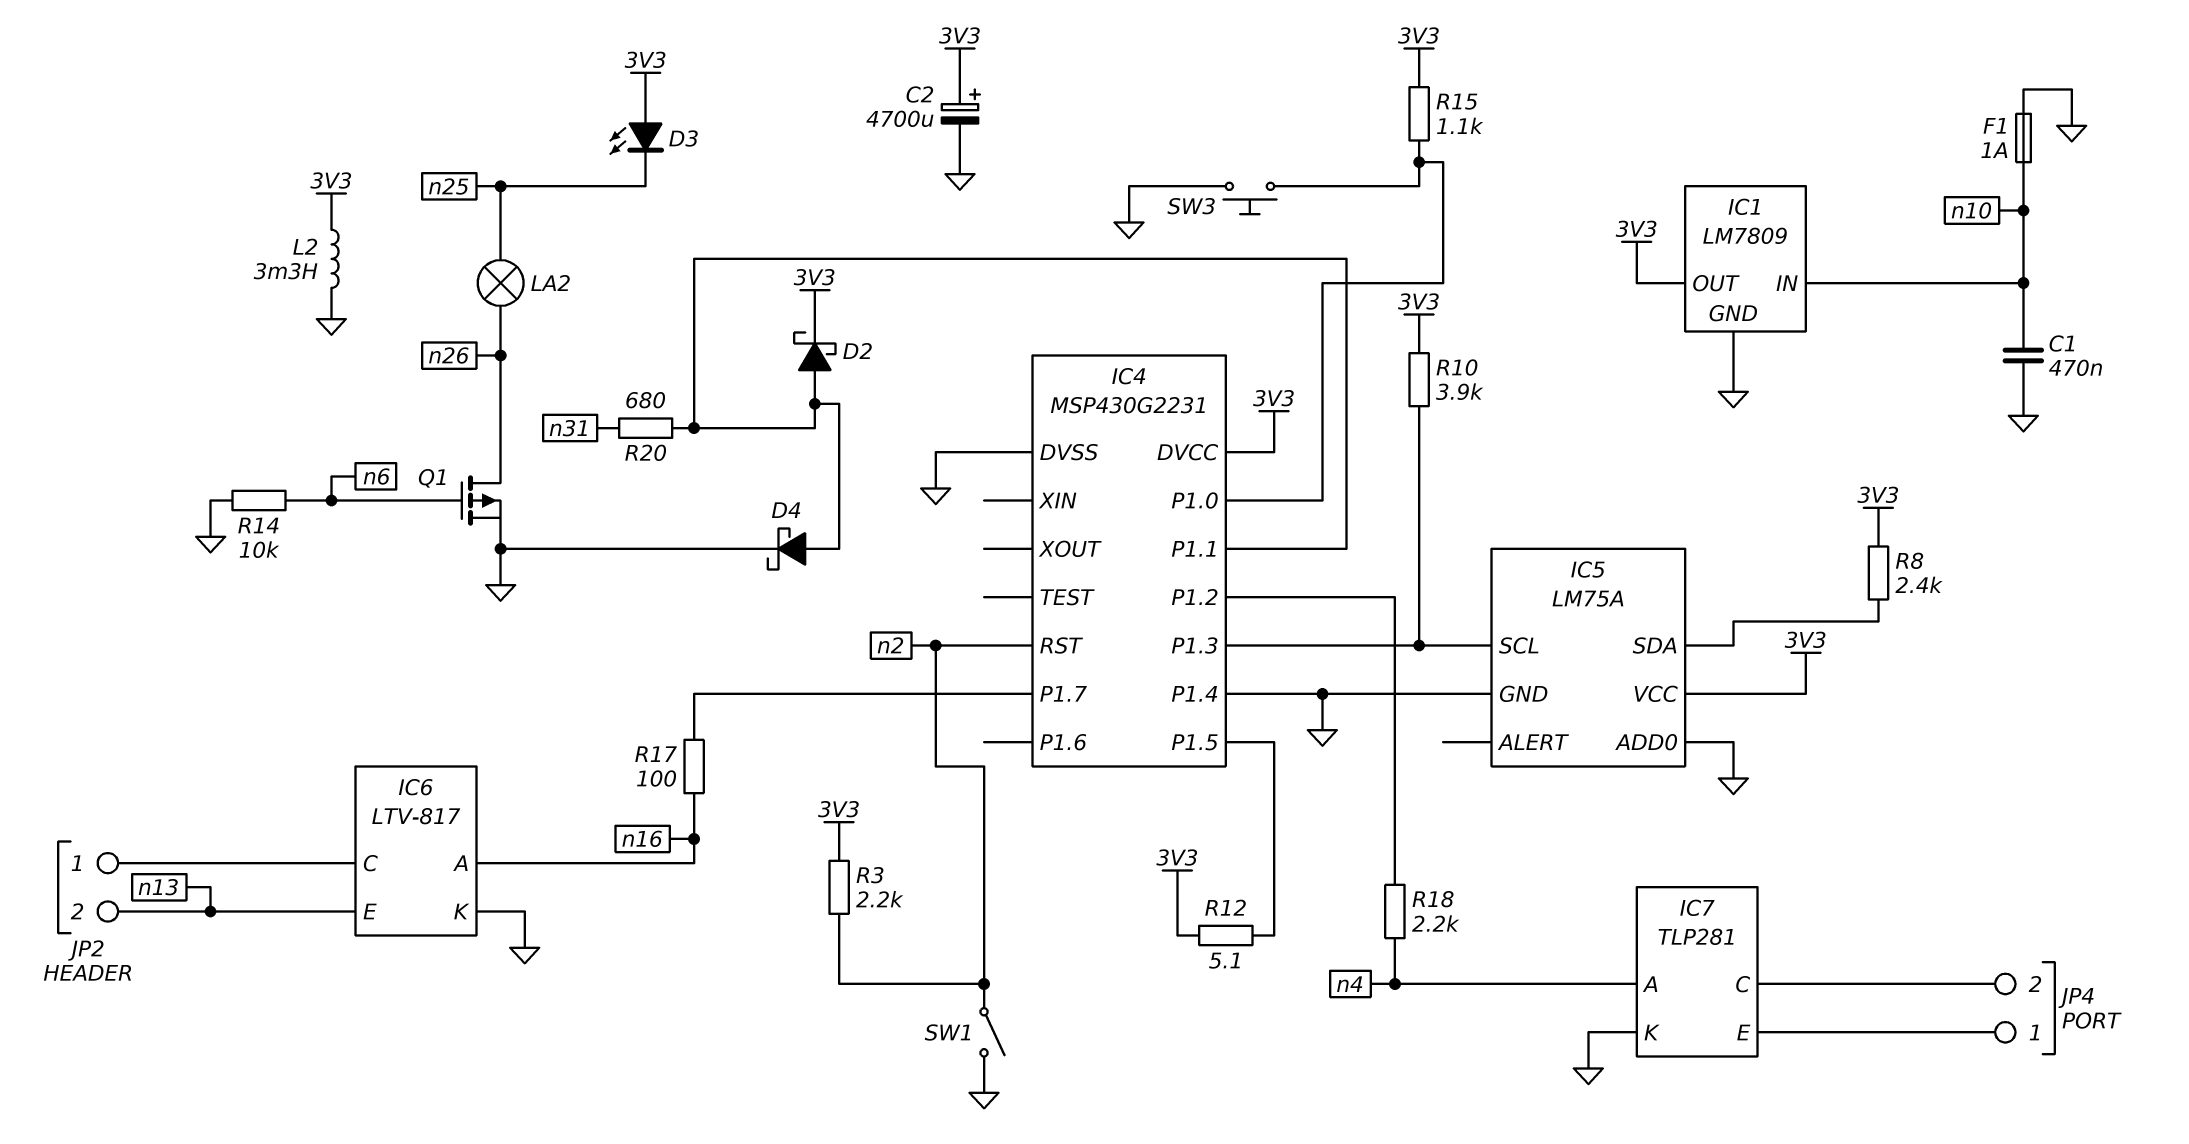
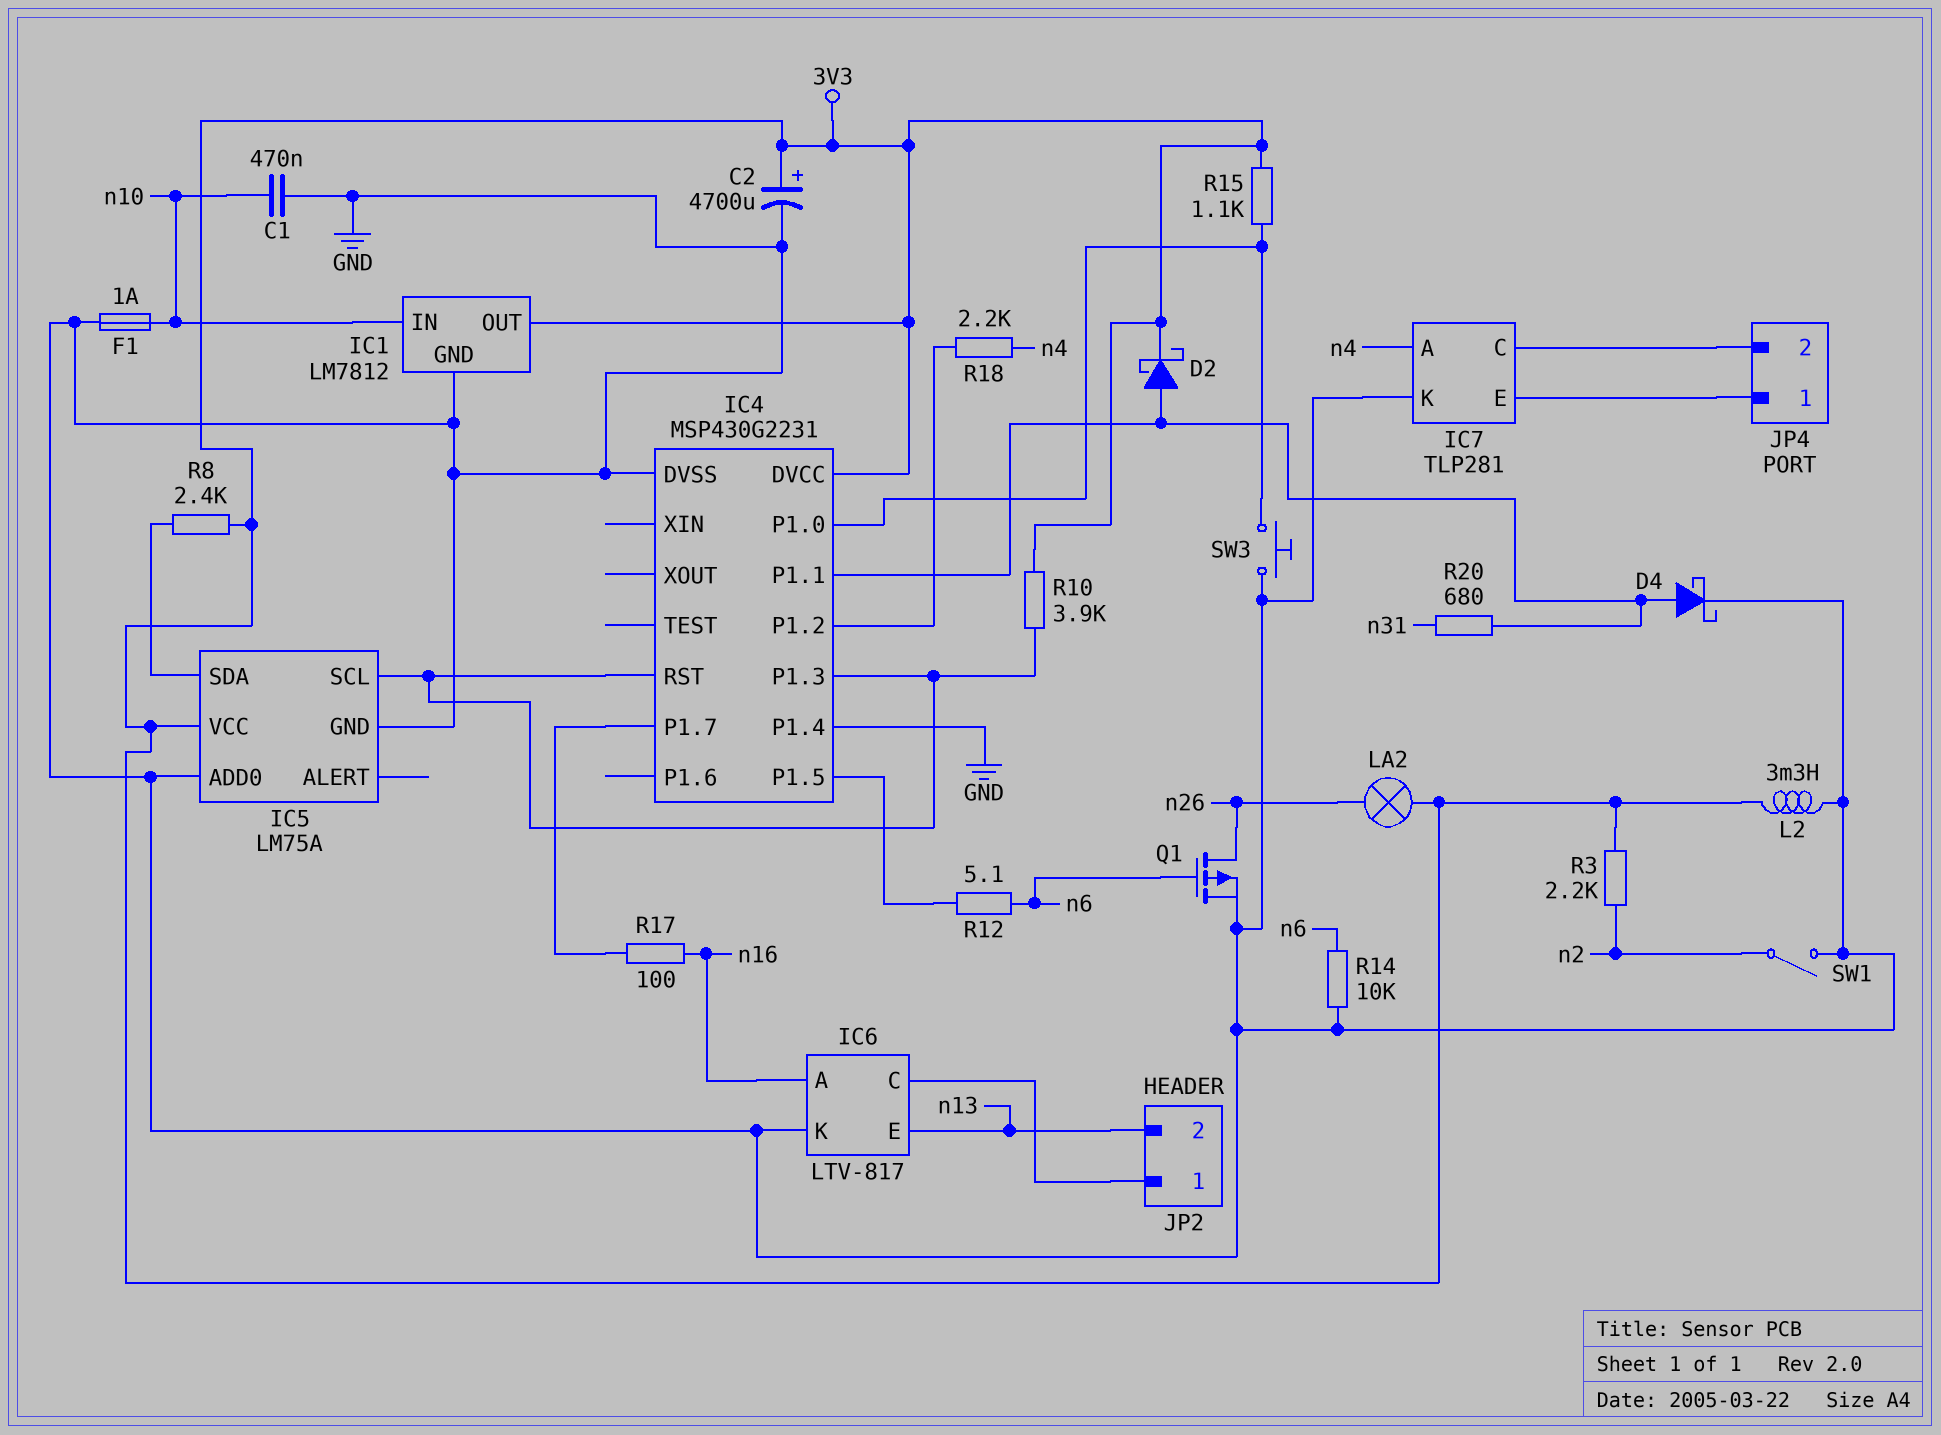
D3: LED (A 3V3, K n25) -> none
IC1: LM7809 -> LM7812
IC4 pin RST: n2 -> IC4/P1.3
LA2: lamp (n25, n26) -> lamp (3V3, n26)
R12: 5.1 (3V3, IC4/P1.5) -> 5.1 (IC4/P1.5, n6)

